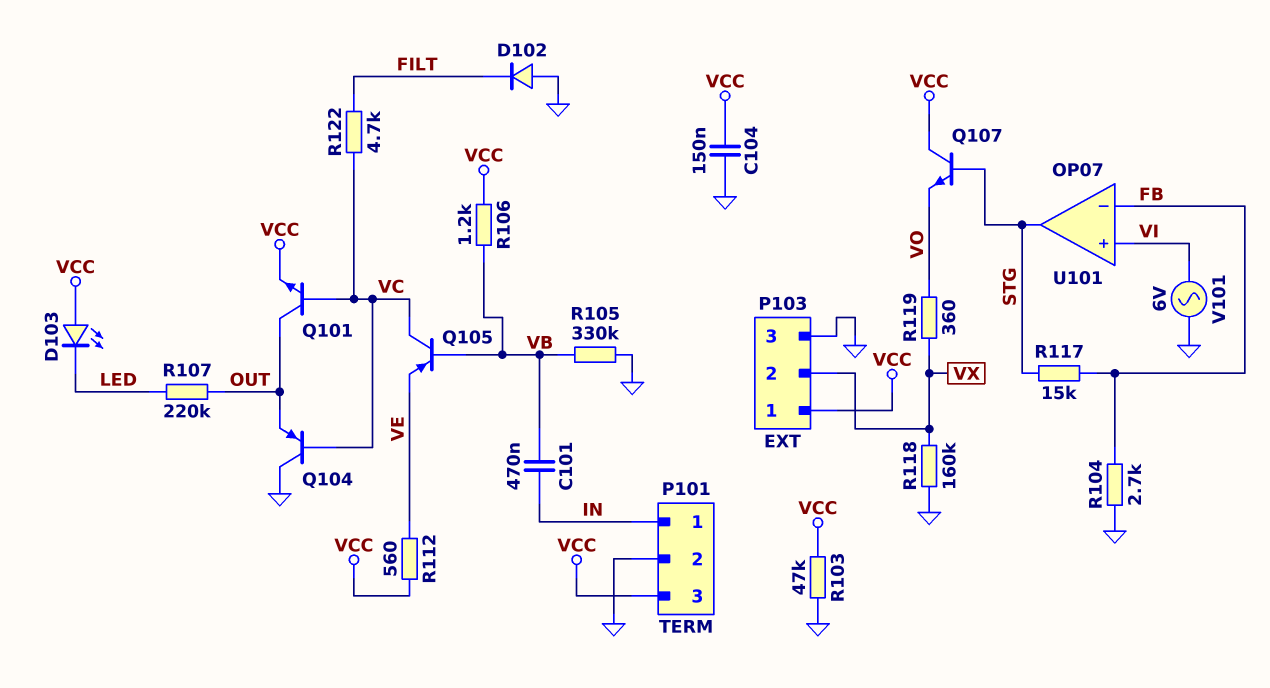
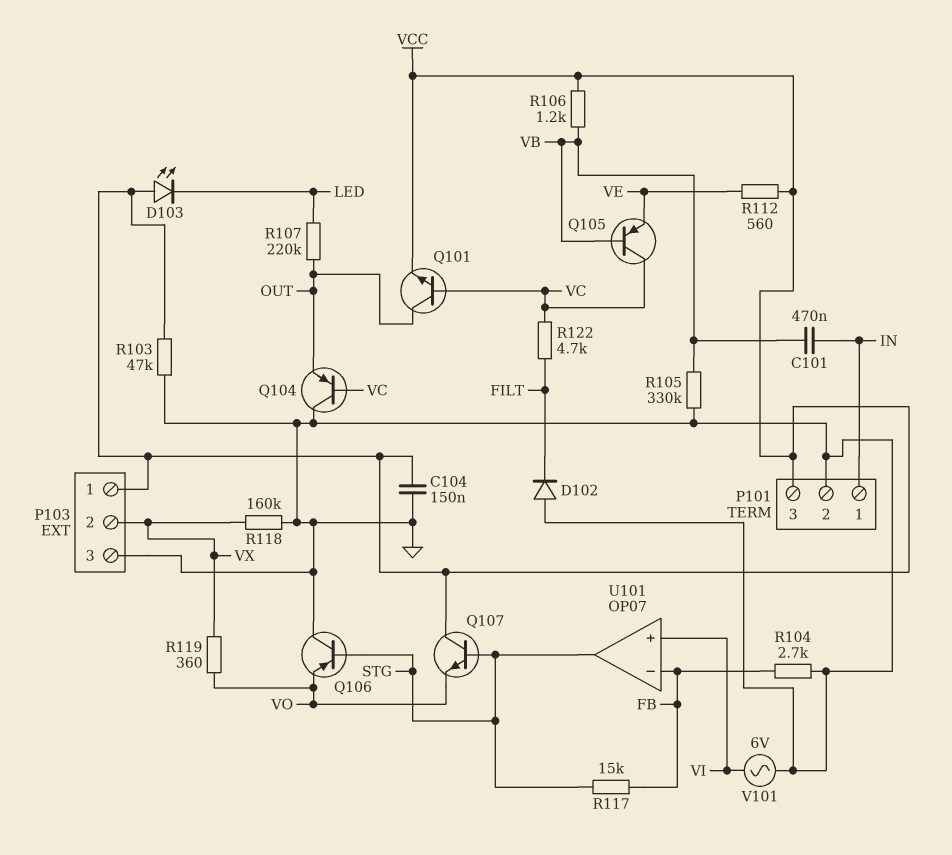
Q106: none -> PNP (B STG, C GND, E VO)

